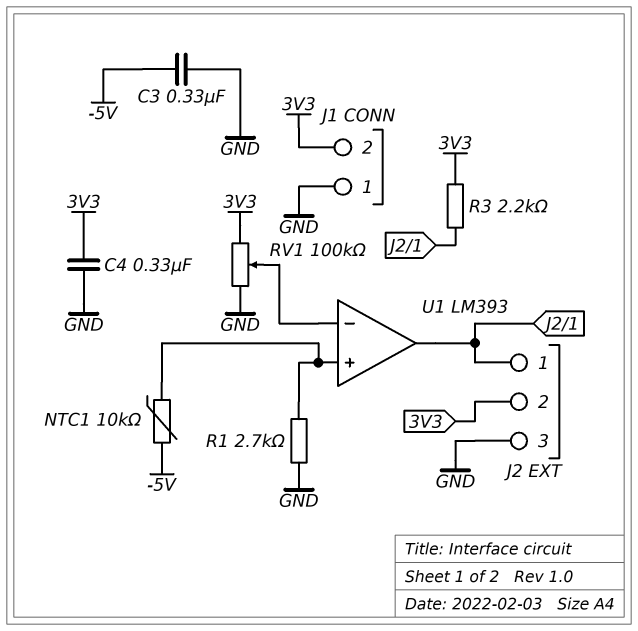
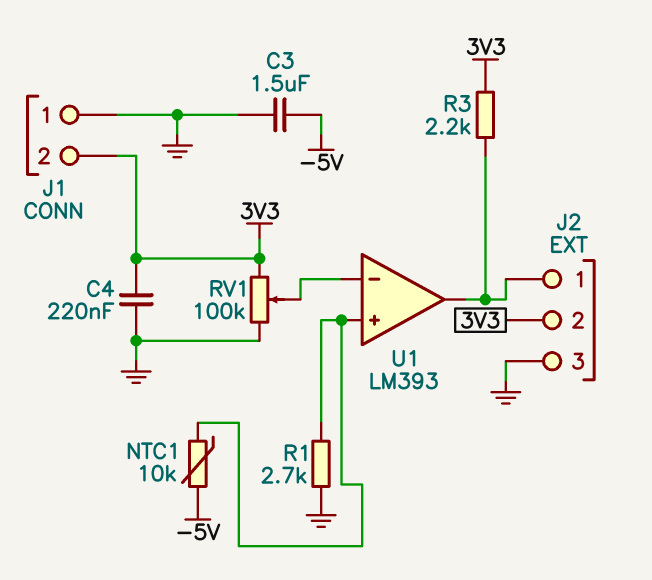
C3: 330nF (-5V, GND) -> 1.5uF (-5V, GND)
C4: 330nF (3V3, GND) -> 220nF (3V3, GND)

